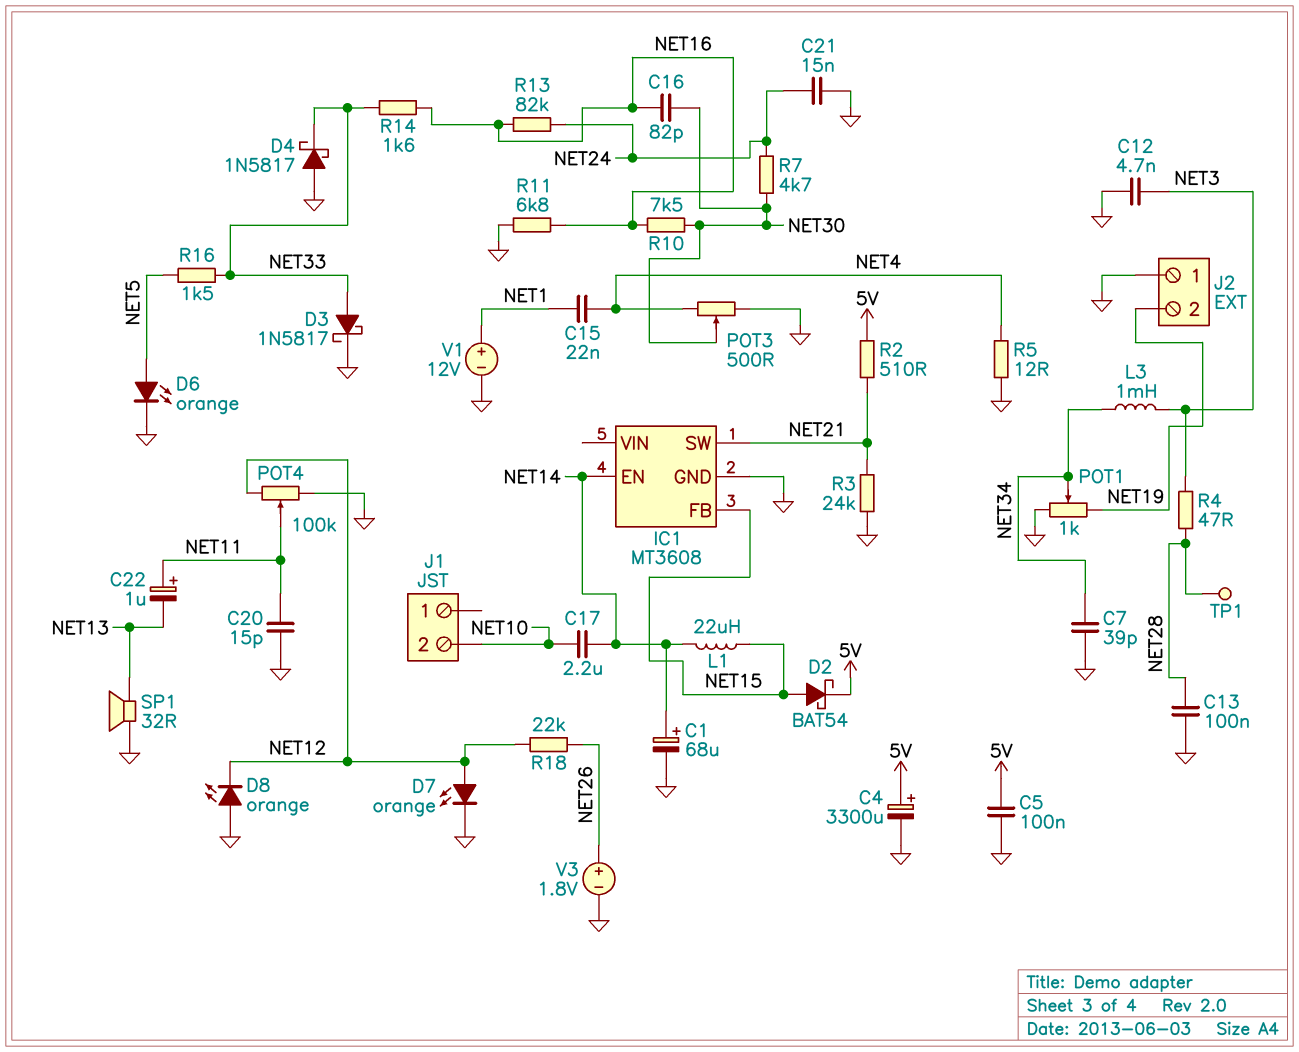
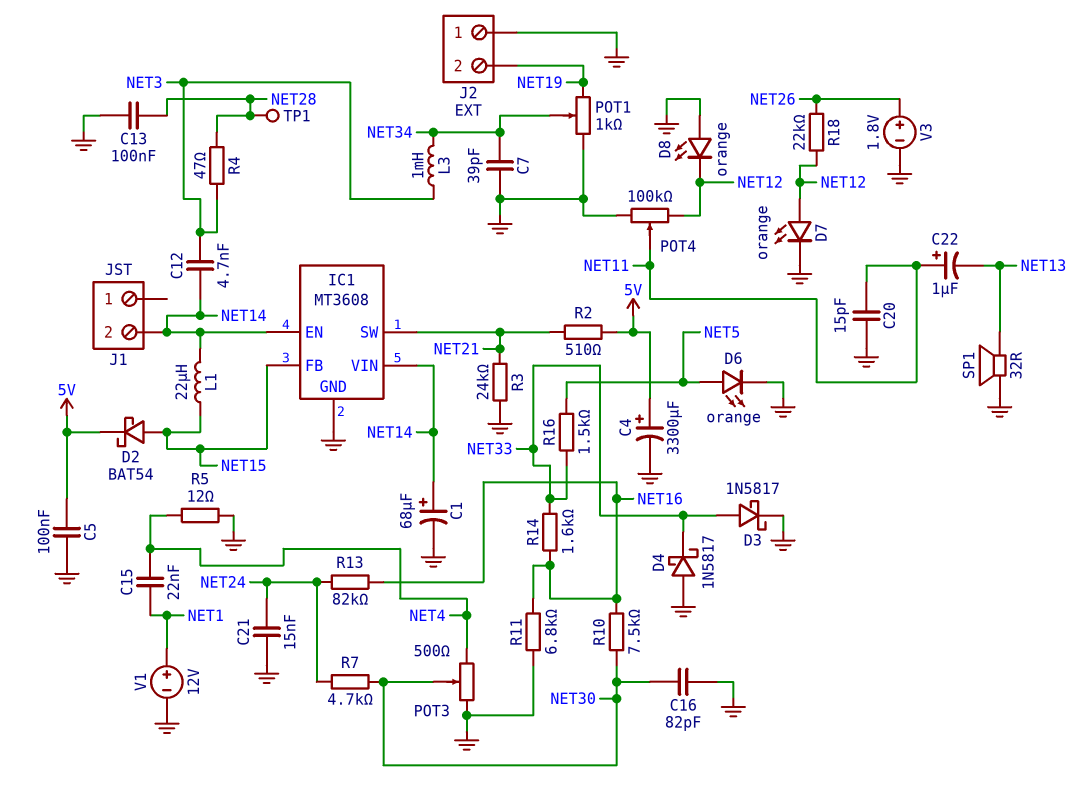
C12: 4.7nF (GND, NET3) -> 4.7nF (NET3, NET14)
C16: 82pF (NET16, NET30) -> 82pF (GND, NET30)
C17: 2.2uF (NET10, NET14) -> none
IC1 pin VIN: none -> NET14
J1 pin 2: NET10 -> NET14

